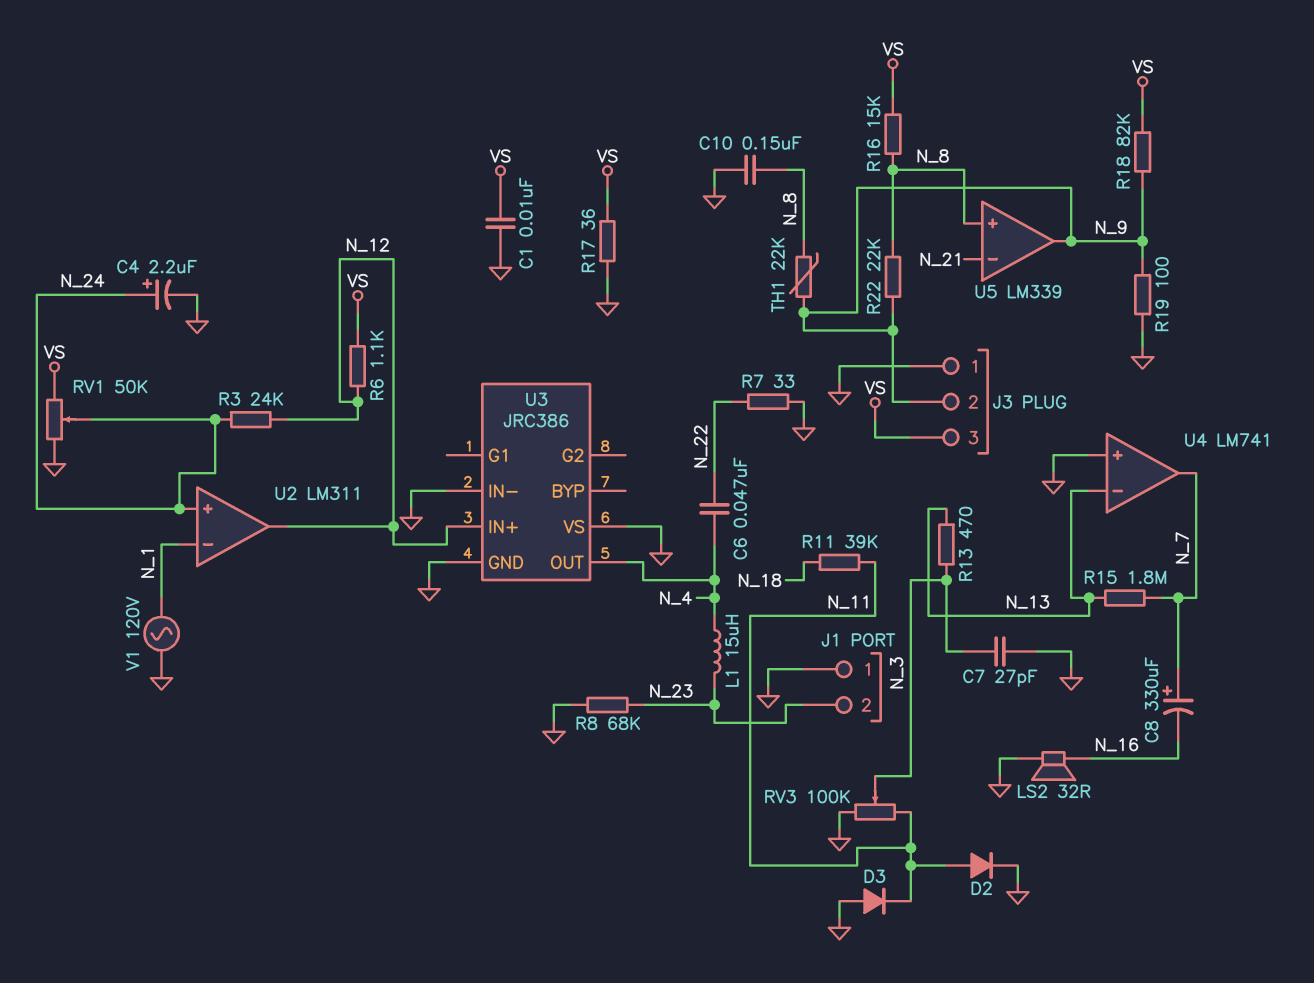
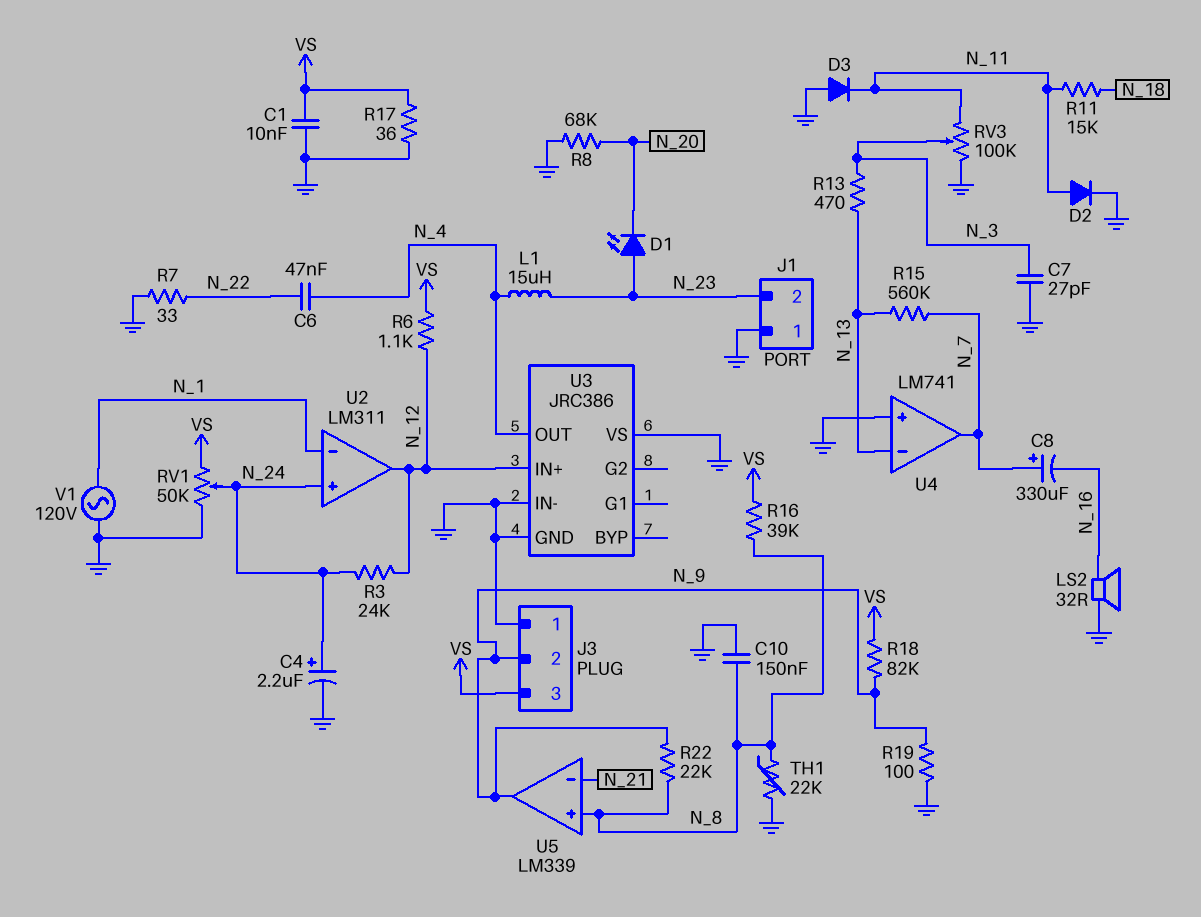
D1: none -> LED (A N_23, K N_20)
R8: 68k (GND, N_23) -> 68k (GND, N_20)
R11: 39k (N_11, N_18) -> 15k (N_11, N_18)
R15: 1.8M (N_7, N_13) -> 560k (N_7, N_13)
R16: 15k (N_8, VS) -> 39k (N_8, VS)
TH1: 22k (N_8, N_9) -> 22k (GND, N_8)

